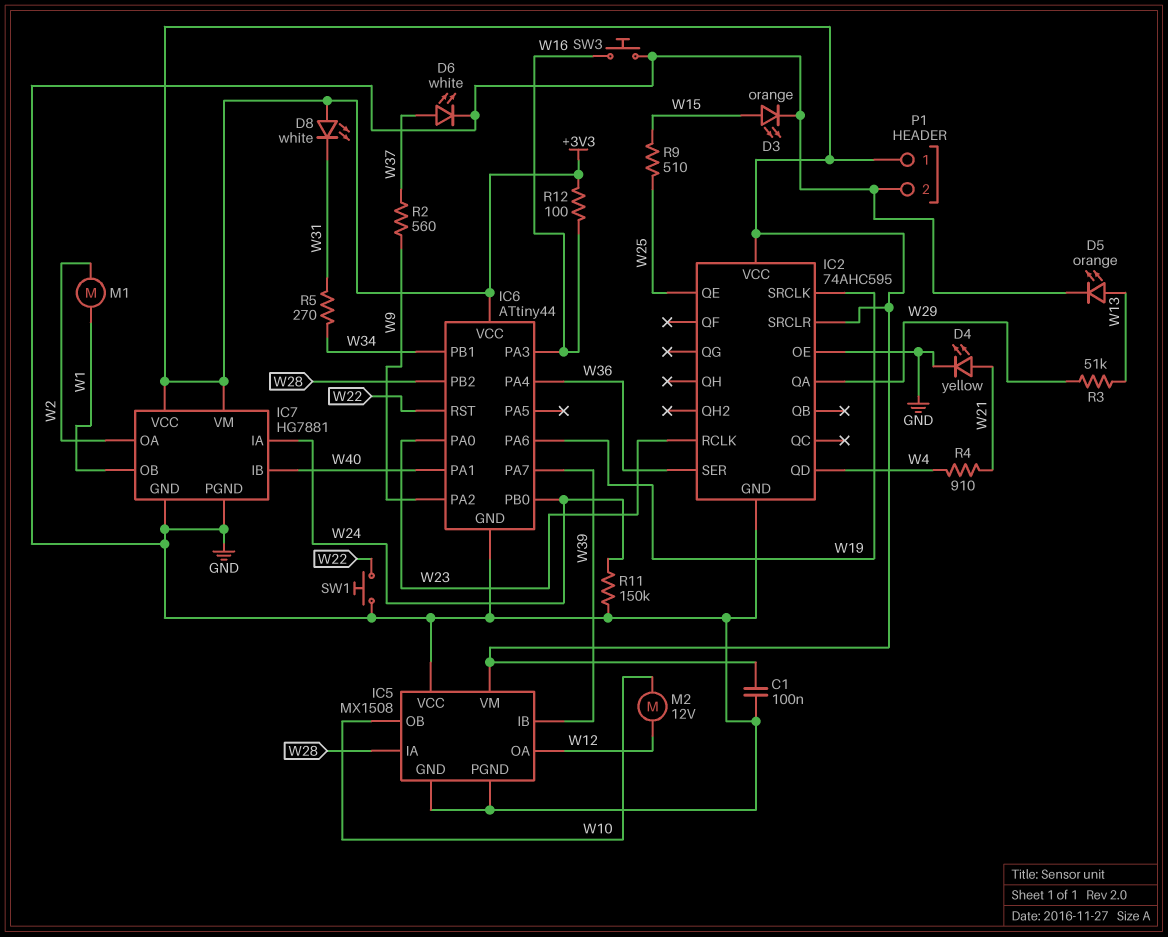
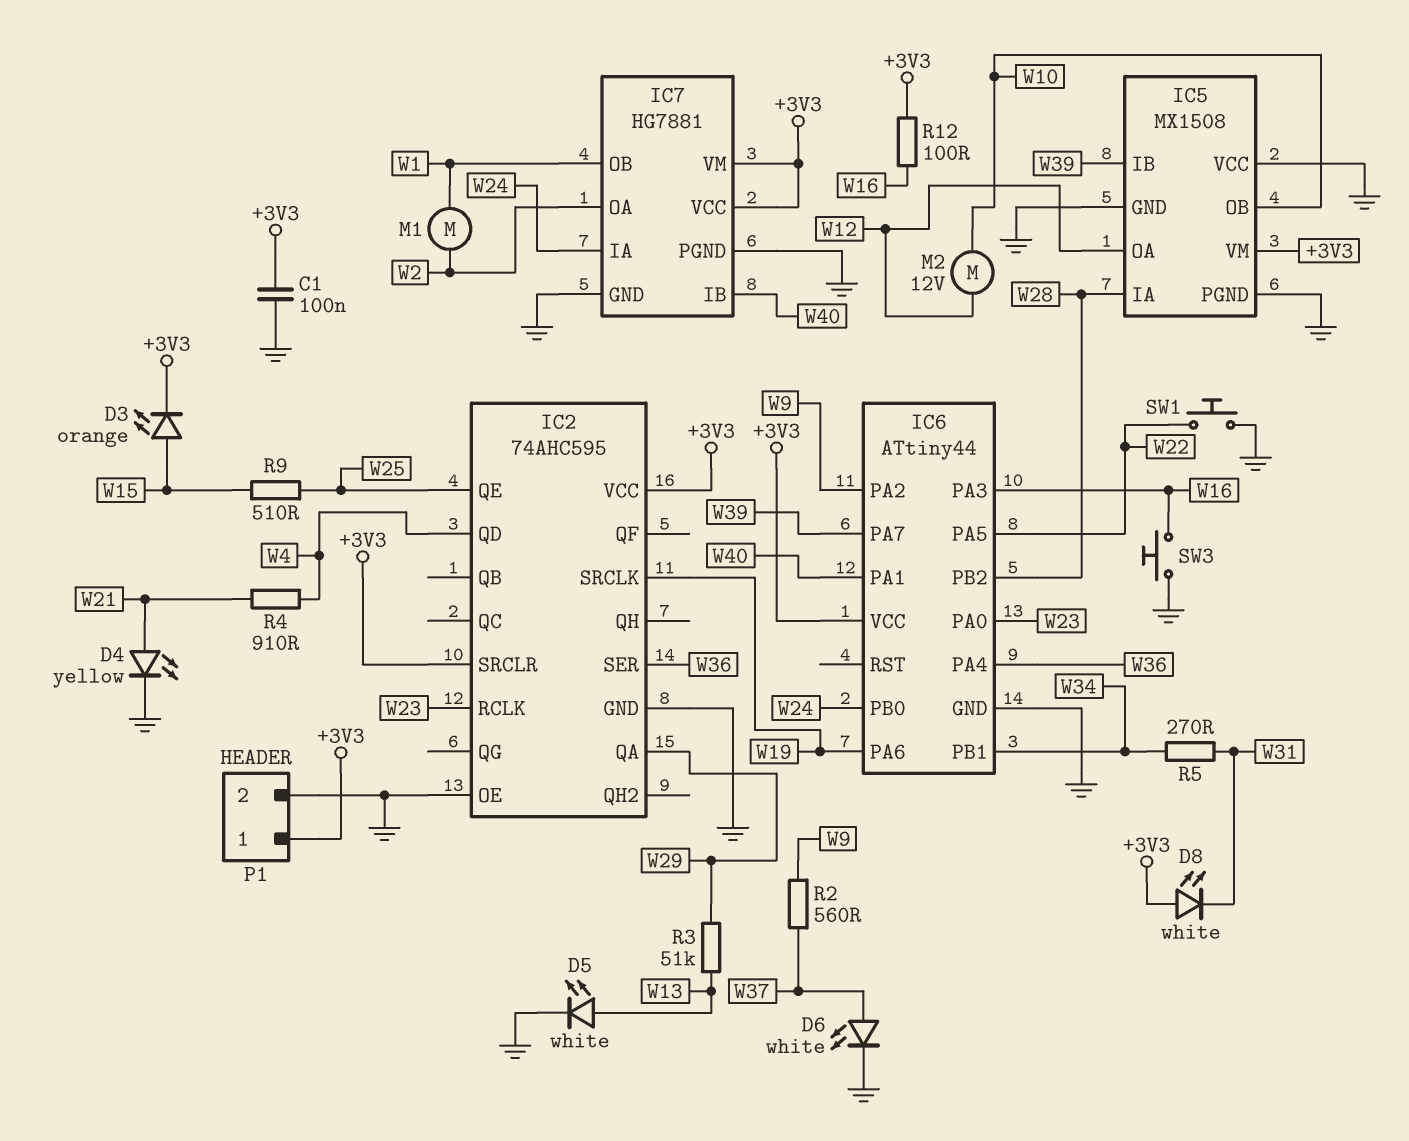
D3: LED orange (A W15, K GND) -> LED orange (A W15, K +3V3)
D5: LED orange (A W13, K GND) -> LED white (A W13, K GND)
IC6 pin PA5: none -> W22
IC6 pin RST: W22 -> none
R11: 150k (GND, W24) -> none

